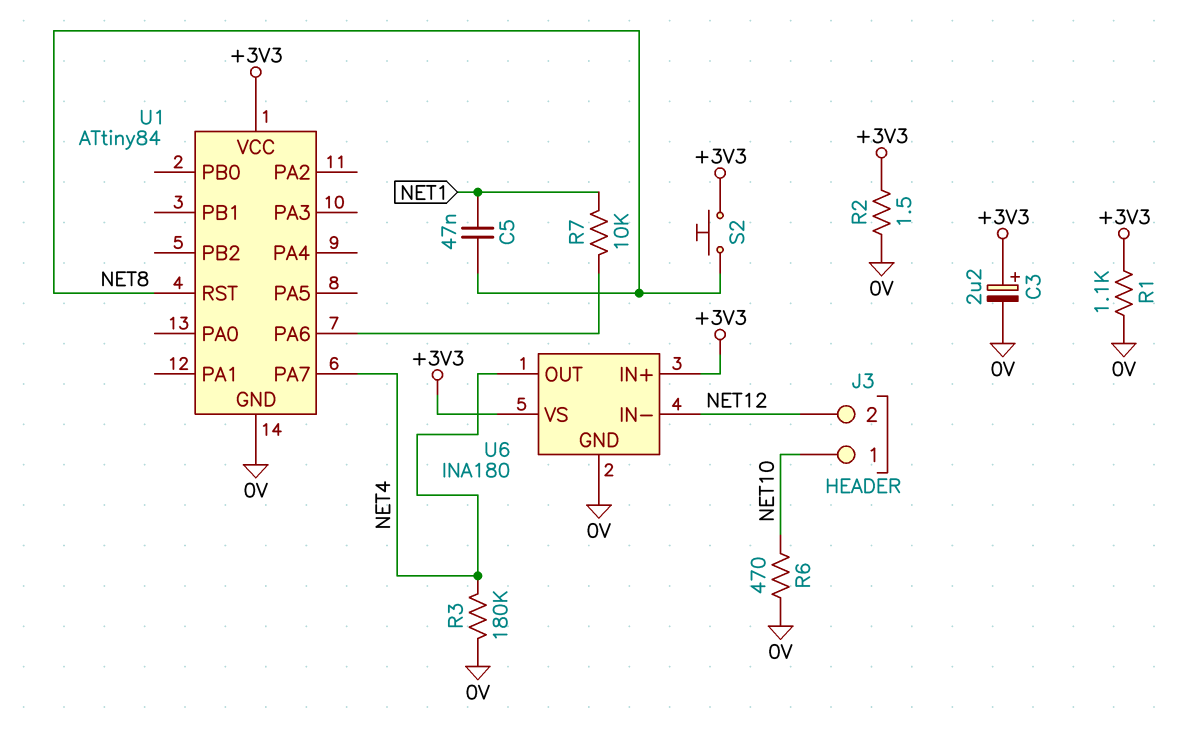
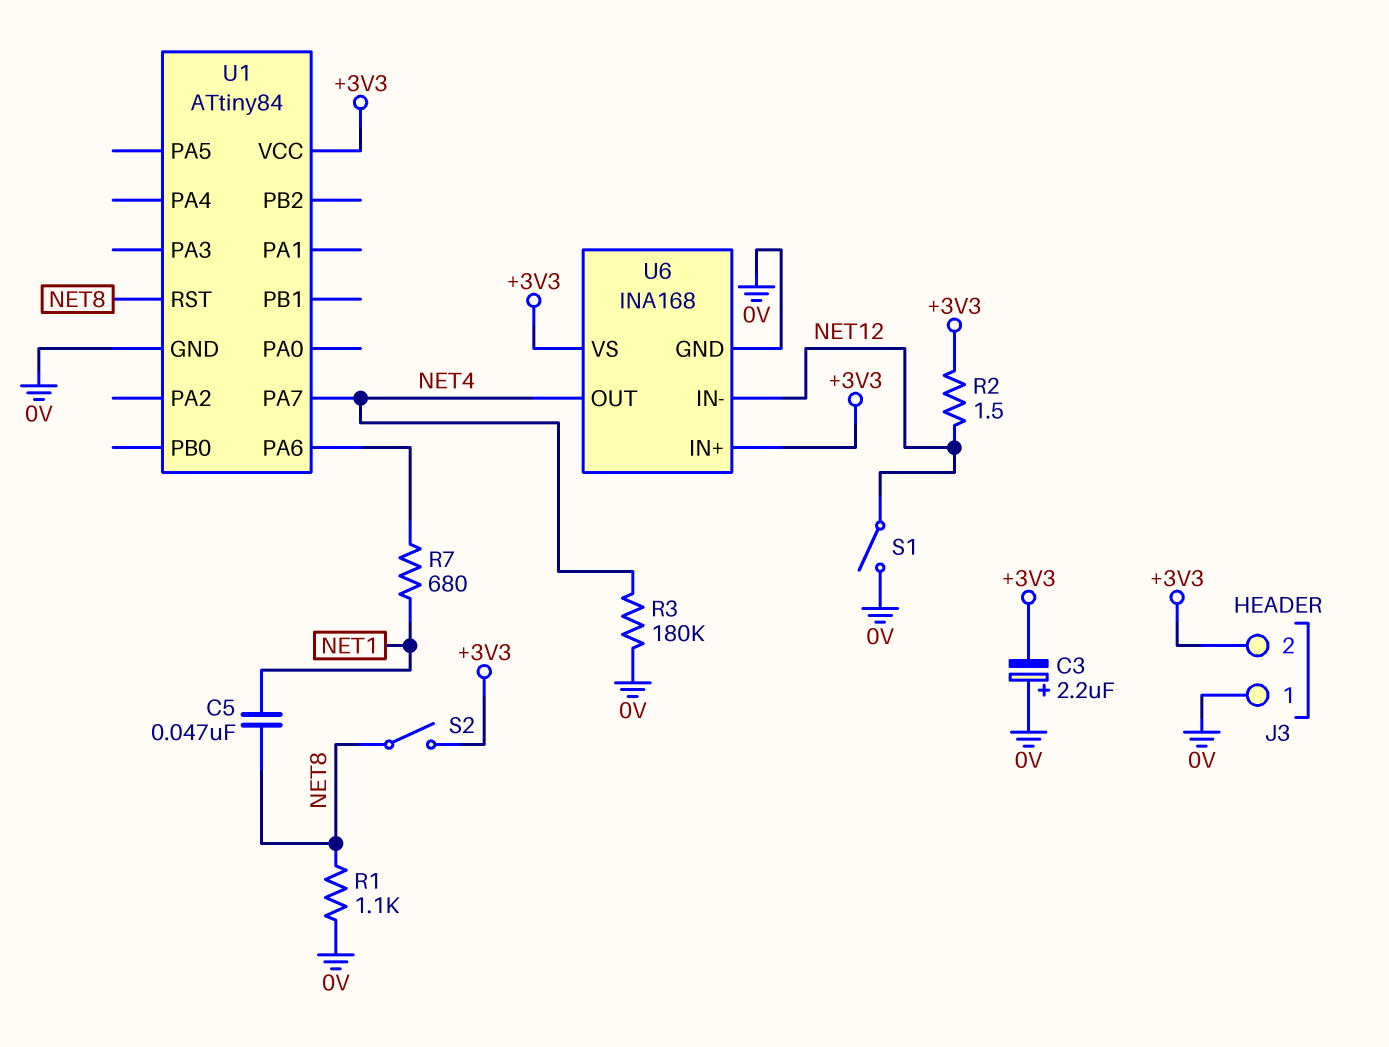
C3: 2.2uF (plus +3V3, minus 0V) -> 2.2uF (plus 0V, minus +3V3)
J3 pin 1: NET10 -> 0V
J3 pin 2: NET12 -> +3V3
R1: 1.1k (+3V3, 0V) -> 1.1k (0V, NET8)
R2: 1.5 (+3V3, 0V) -> 1.5 (+3V3, NET12)
R6: 470 (0V, NET10) -> none
R7: 10k (NET1, U1/PA6) -> 680 (NET1, U1/PA6)
S1: none -> switch (0V, NET12)
S2: button (+3V3, NET8) -> switch (+3V3, NET8)
U6: INA180 -> INA168

